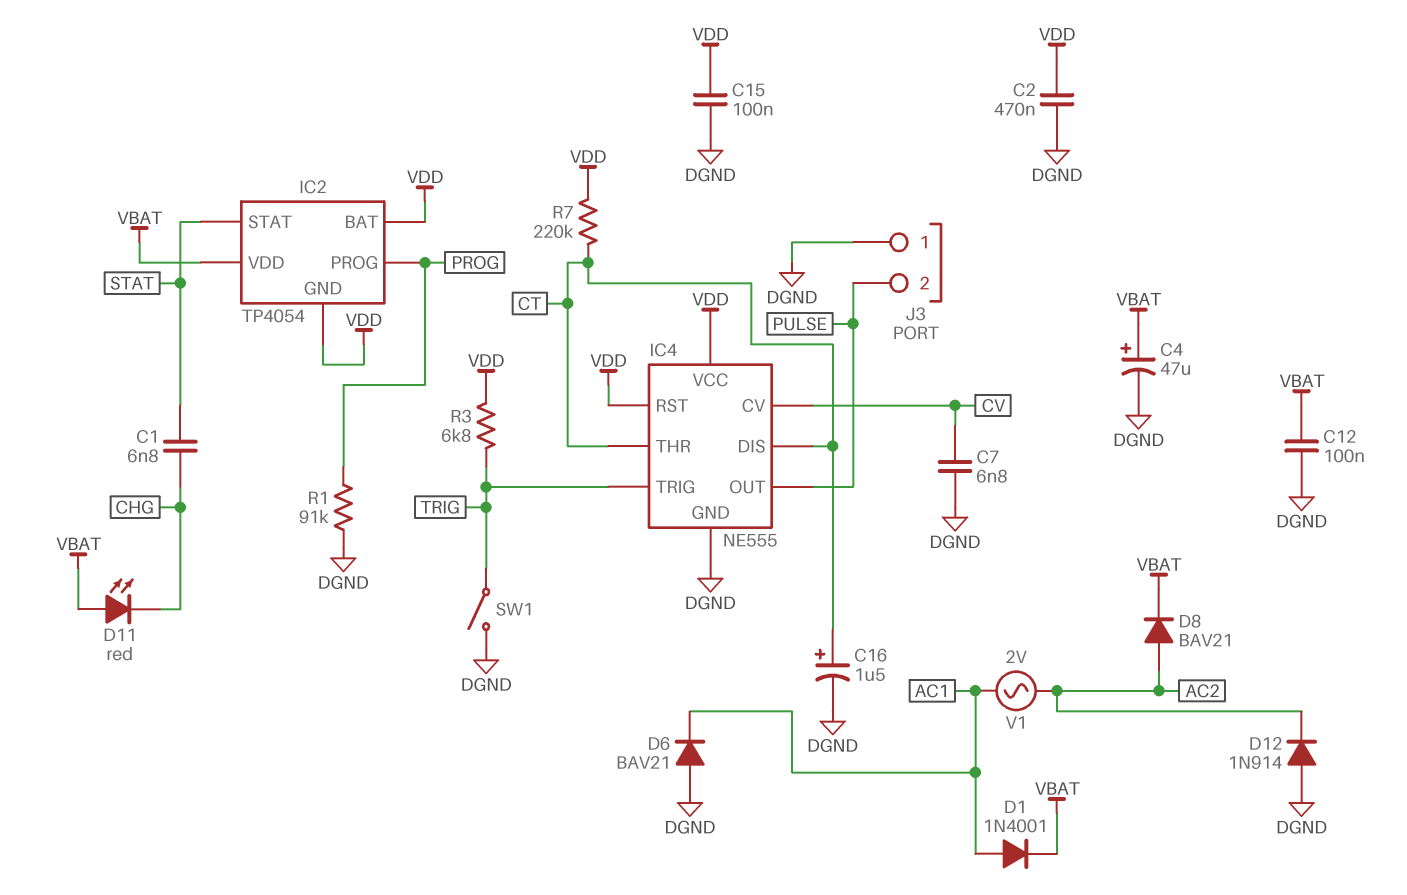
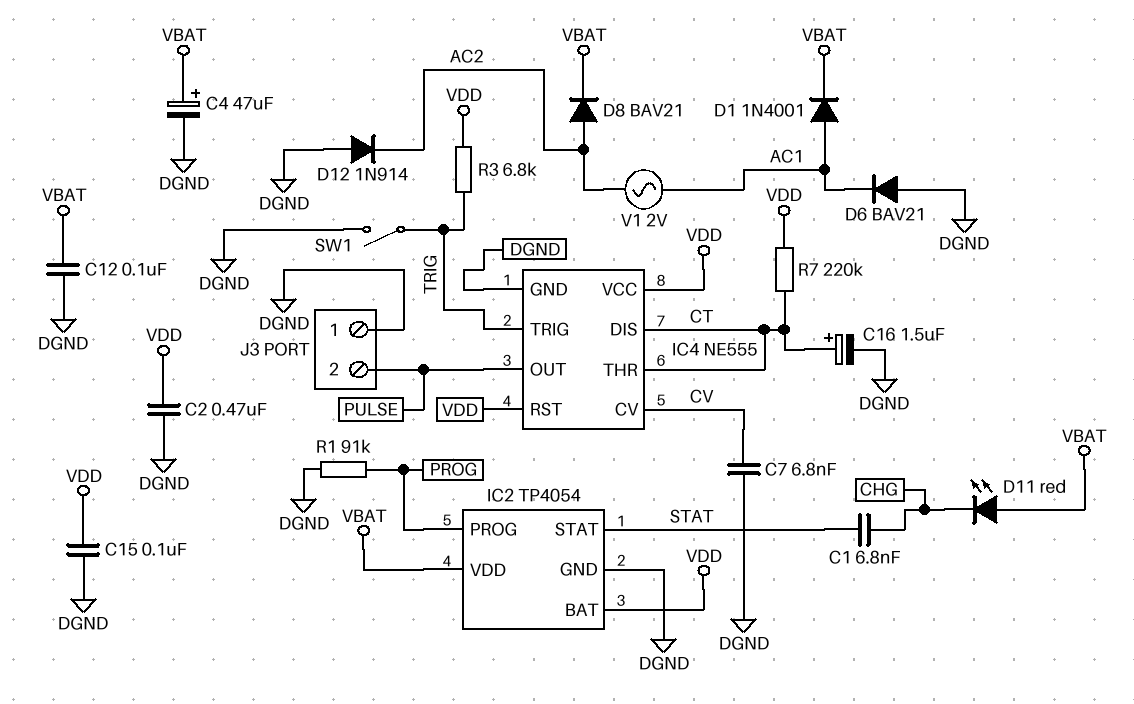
IC2 pin GND: VDD -> DGND

